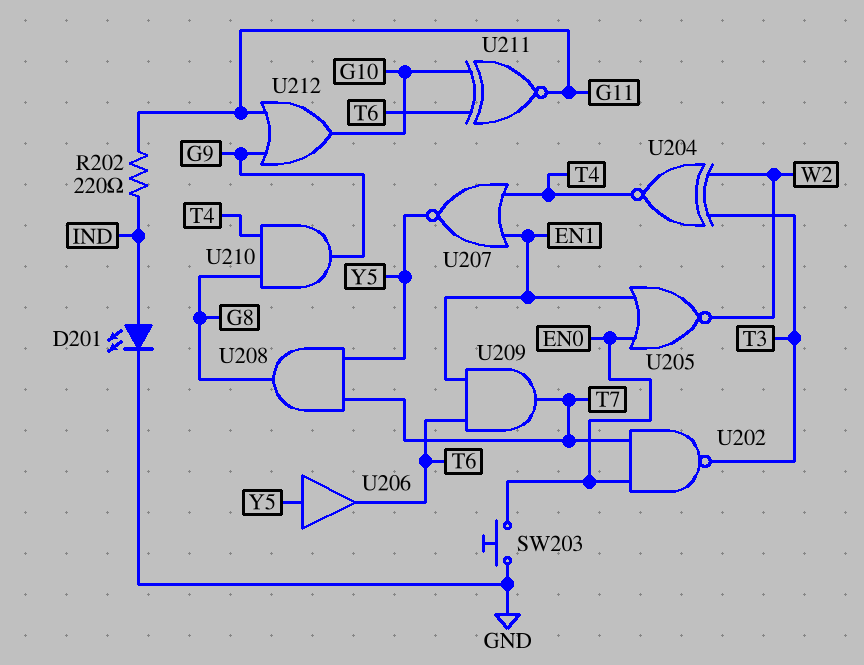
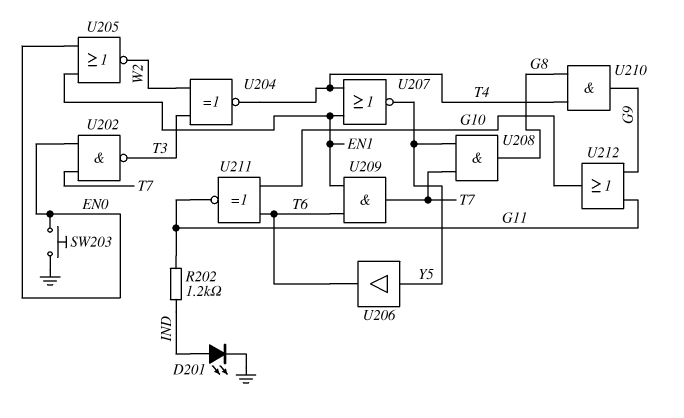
R202: 220 (G11, IND) -> 1.2k (G11, IND)

